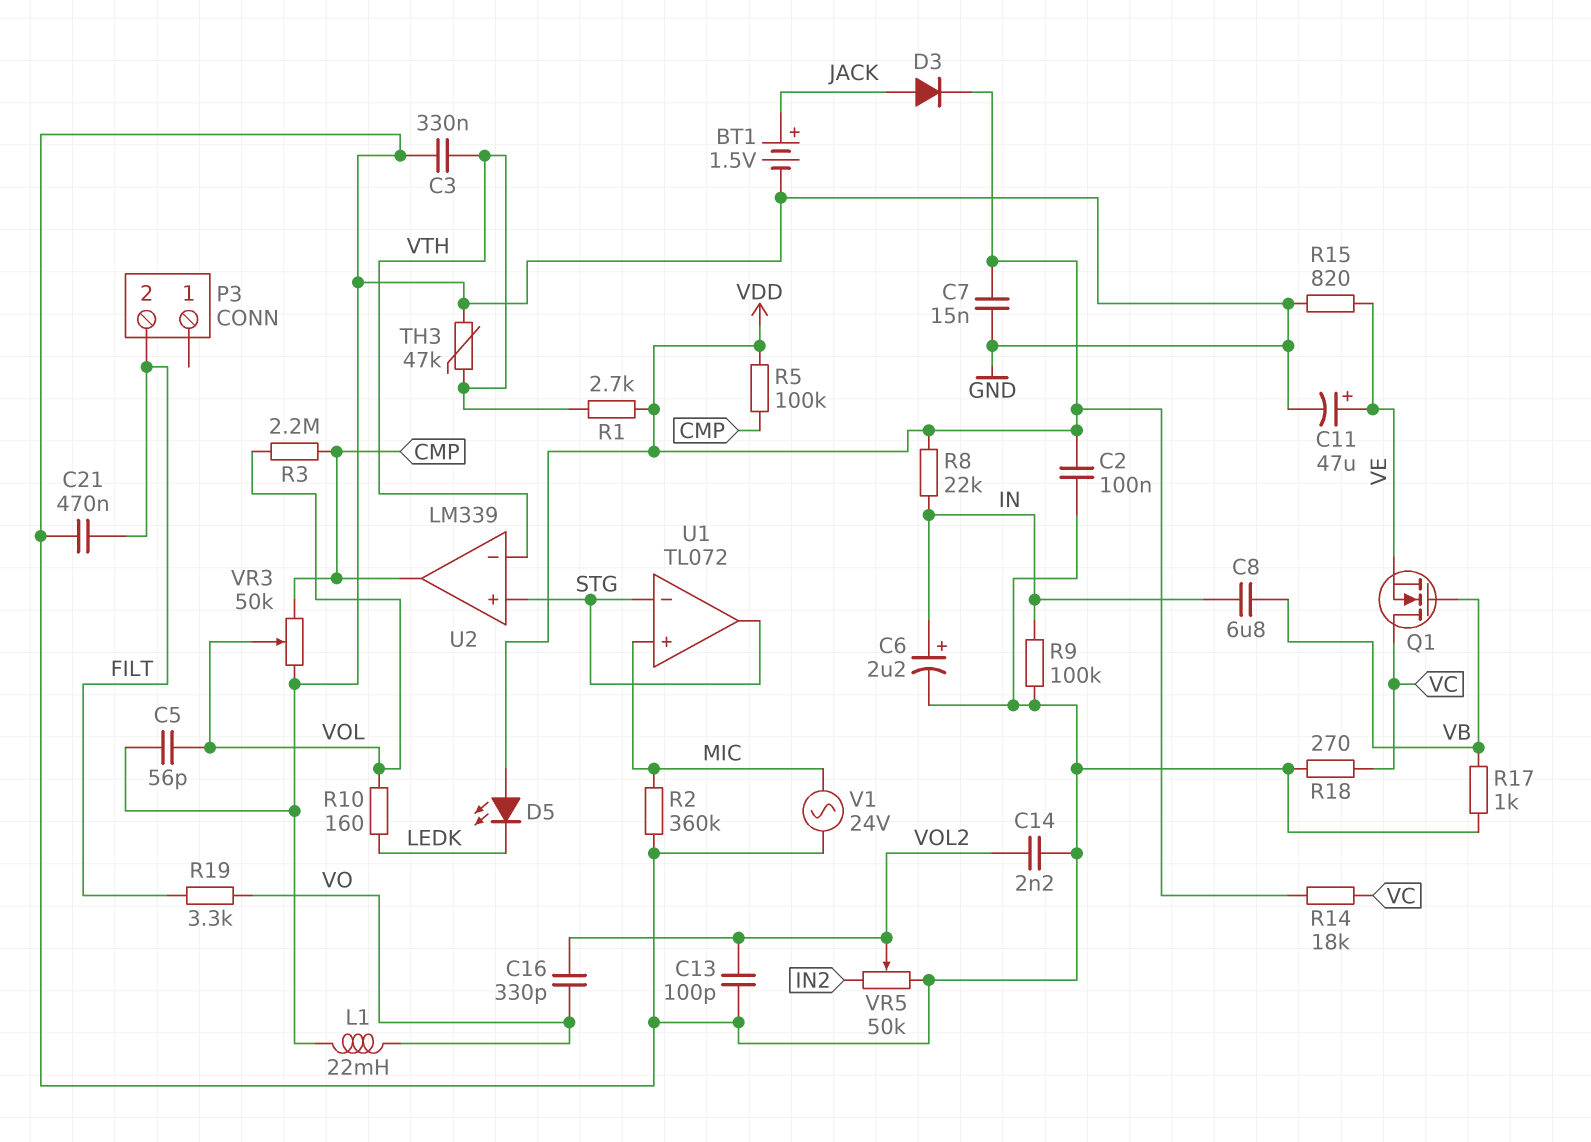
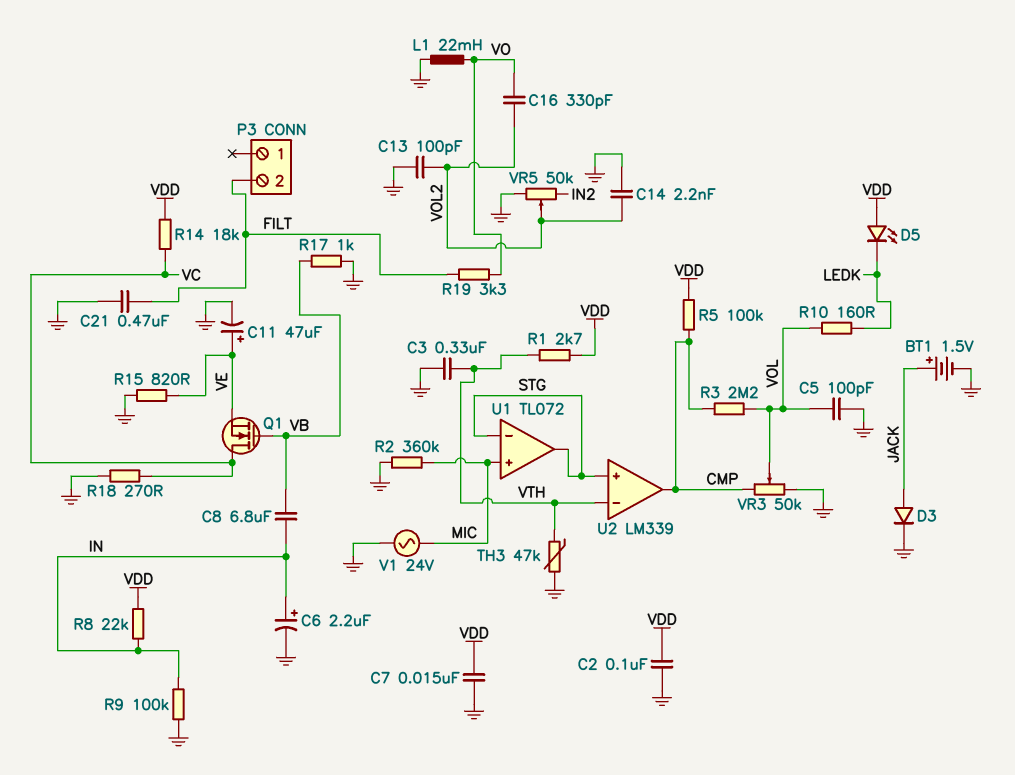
C5: 56pF (GND, VOL) -> 100pF (GND, VOL)
D3: diode (A JACK, K VDD) -> diode (A JACK, K GND)

